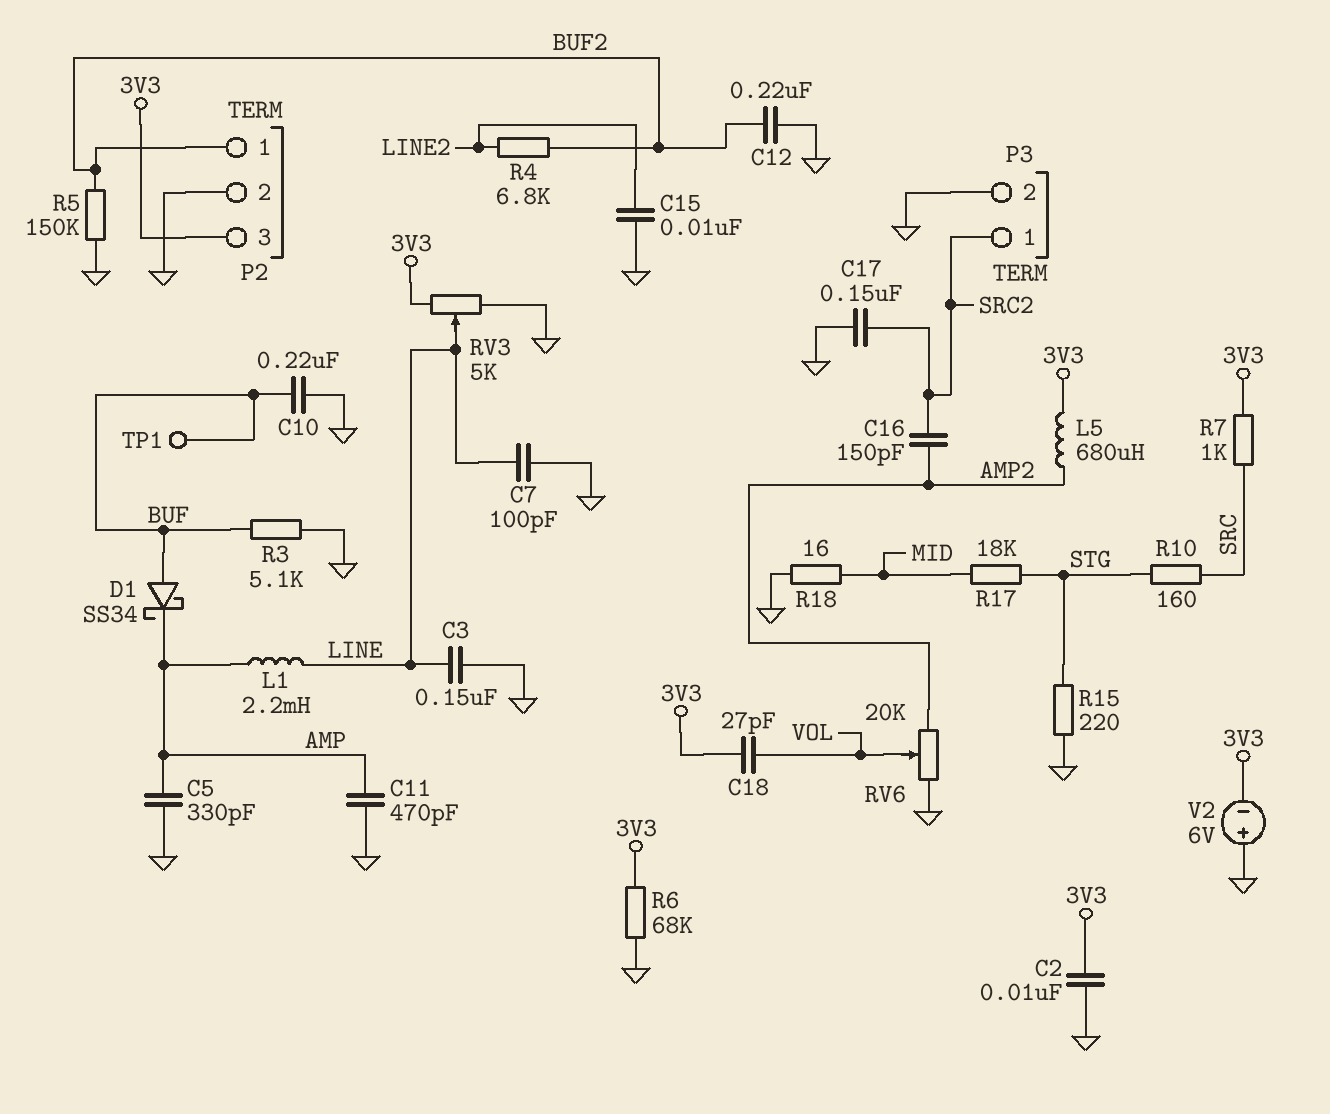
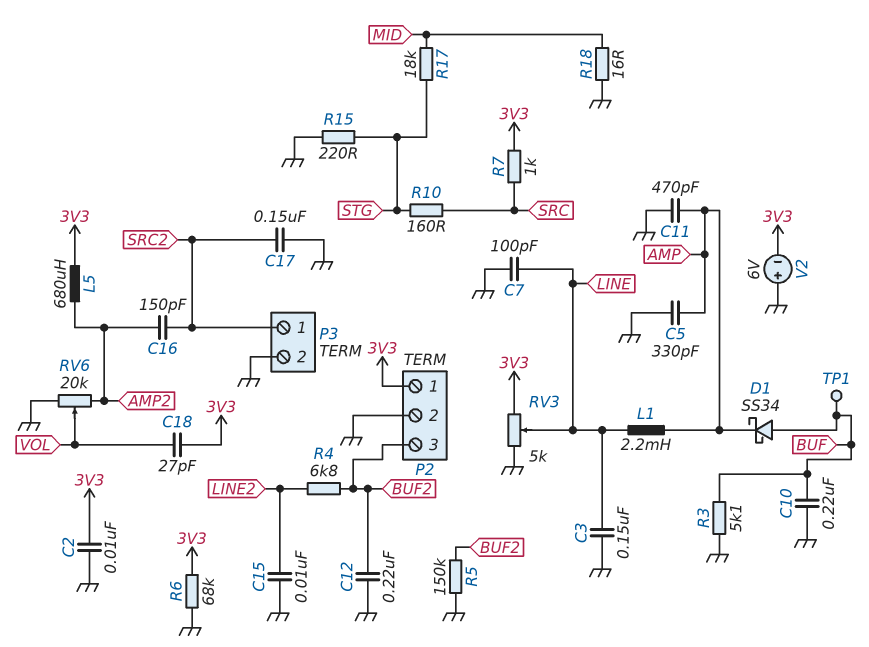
P2 pin 1: BUF2 -> 3V3
P2 pin 3: 3V3 -> BUF2

